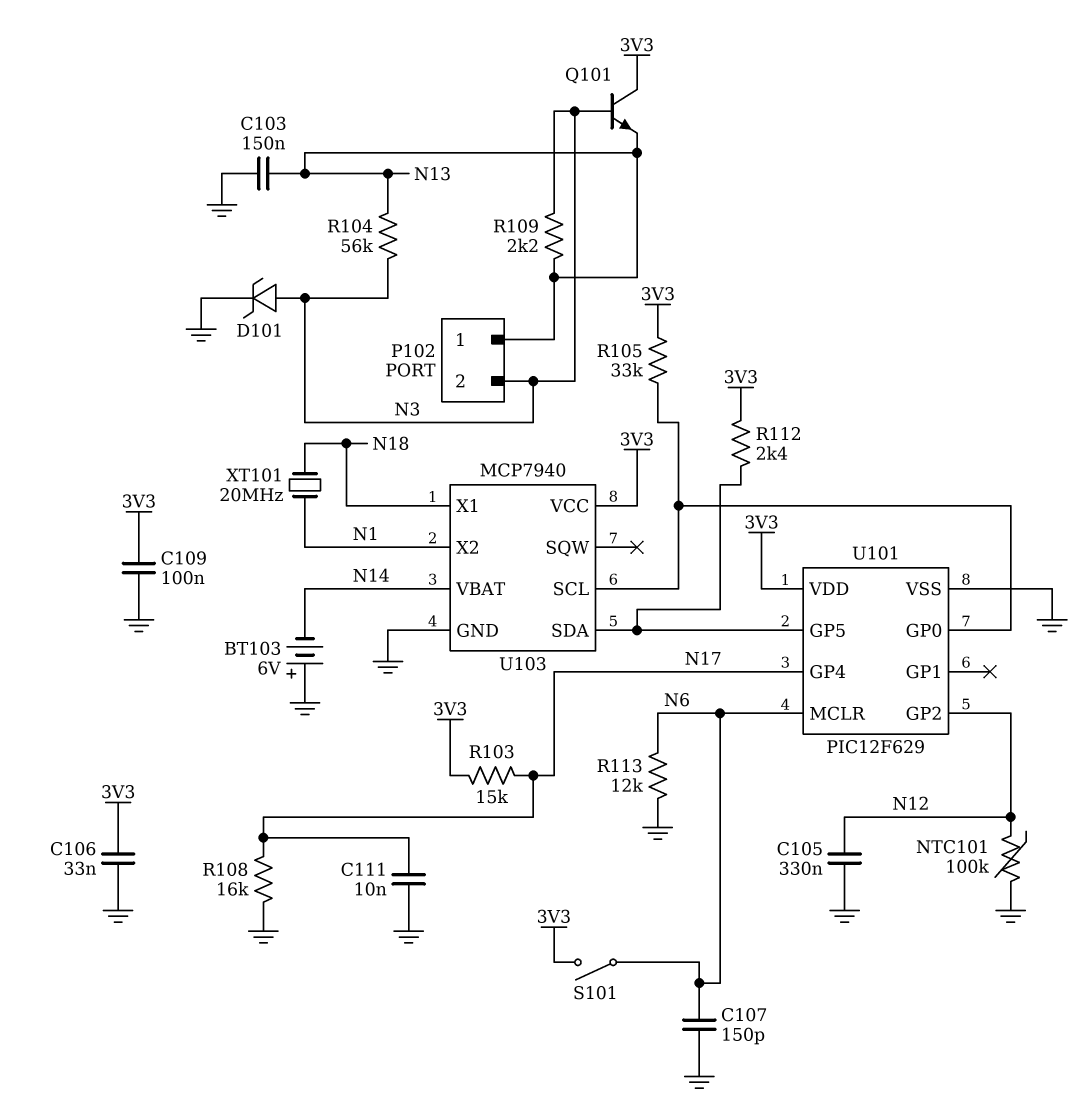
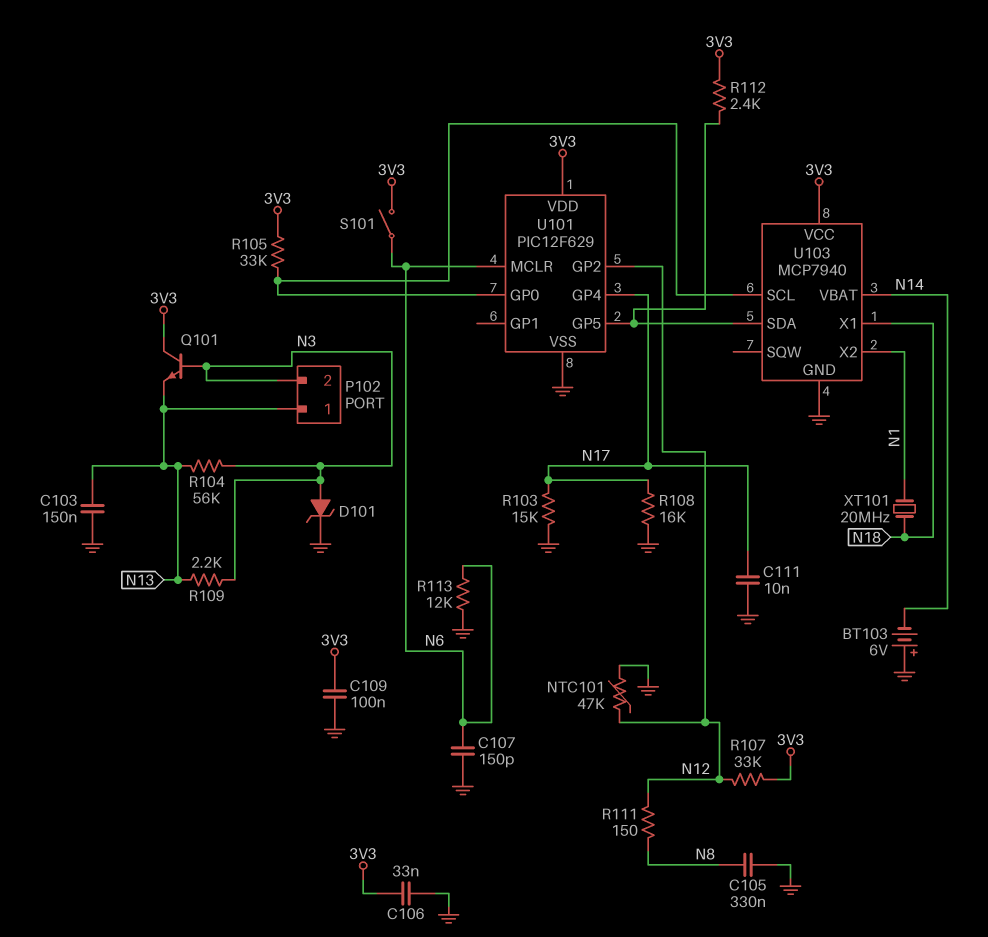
C105: 330nF (GND, N12) -> 330nF (GND, N8)
NTC101: 100k (GND, N12) -> 47k (GND, N12)
R103: 15k (3V3, N17) -> 15k (GND, N17)
R107: none -> 33k (3V3, N12)
R111: none -> 150 (N8, N12)

